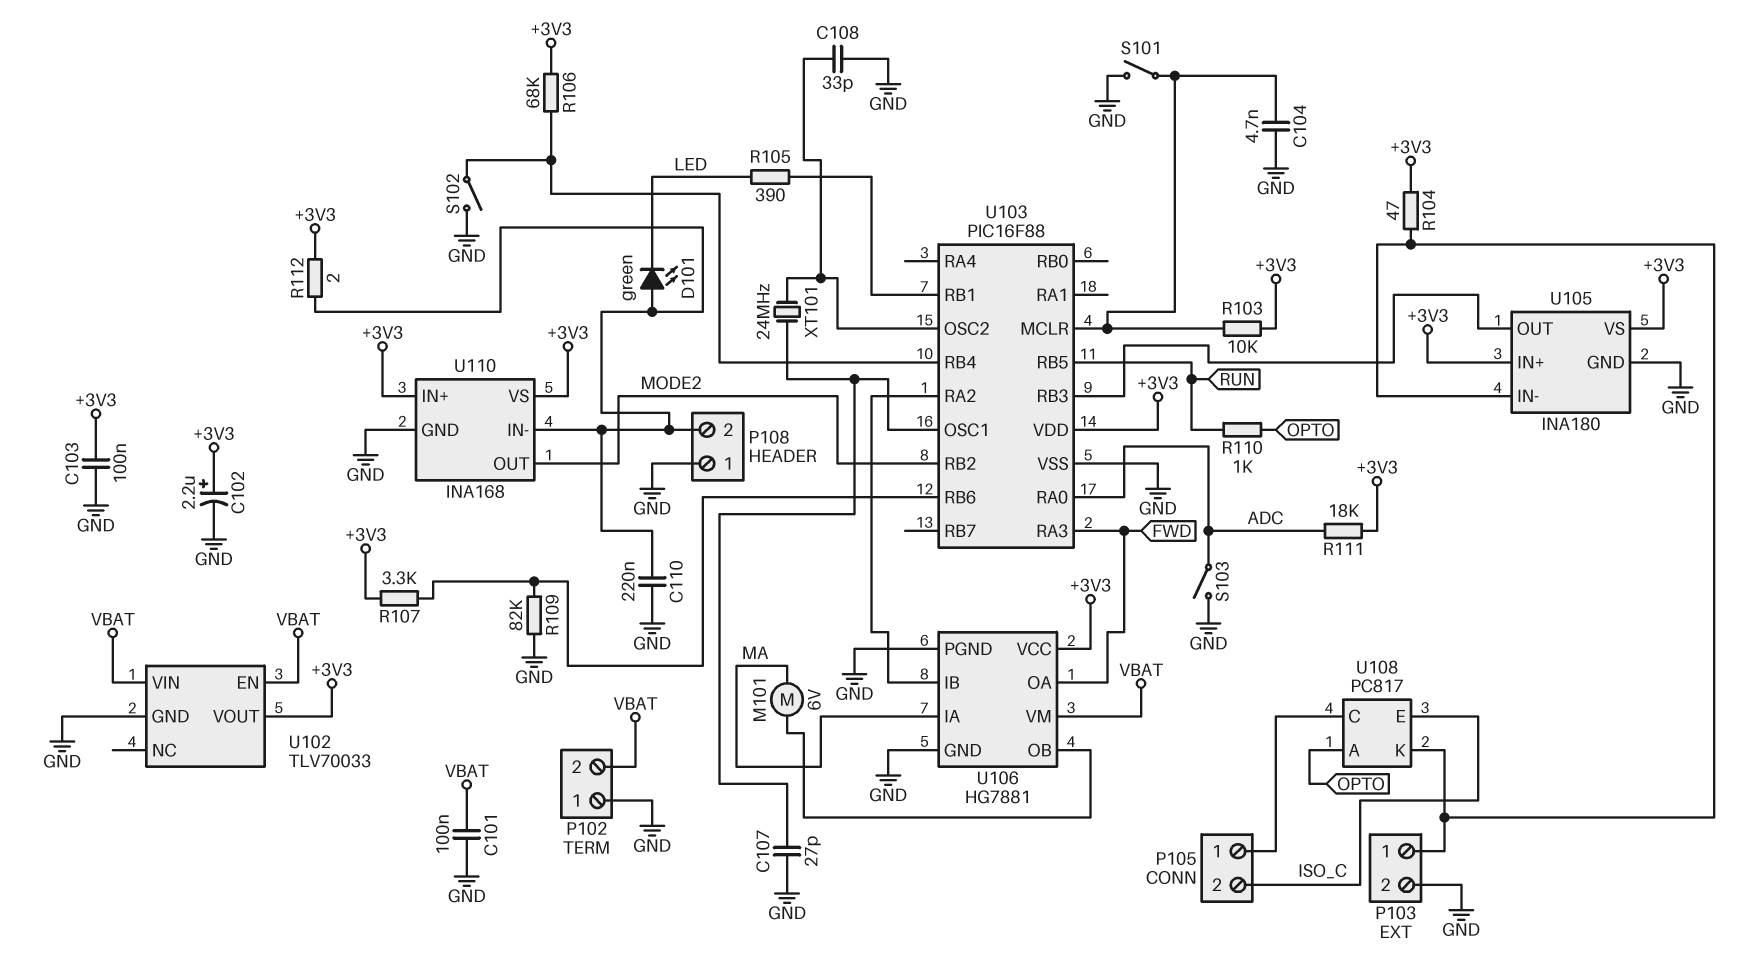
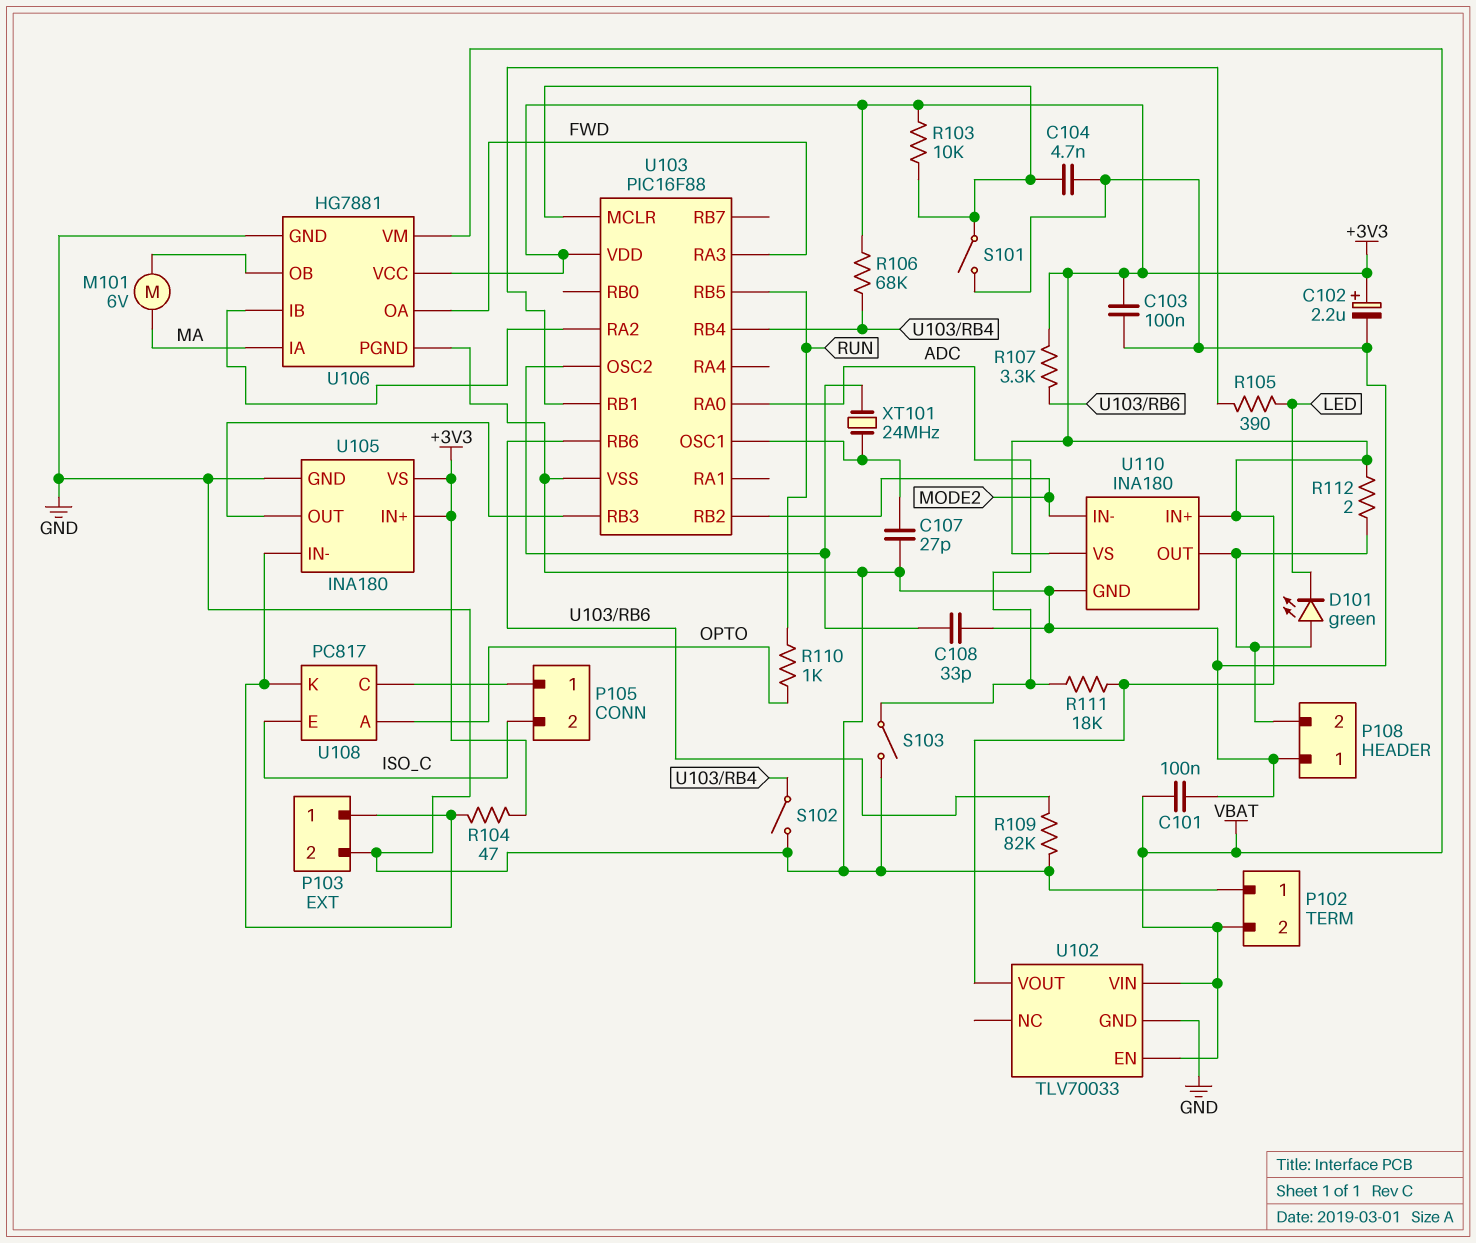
C110: 220nF (GND, P108/2) -> none
U110: INA168 -> INA180
U110 pin IN-: P108/2 -> MODE2
U110 pin OUT: MODE2 -> P108/2

